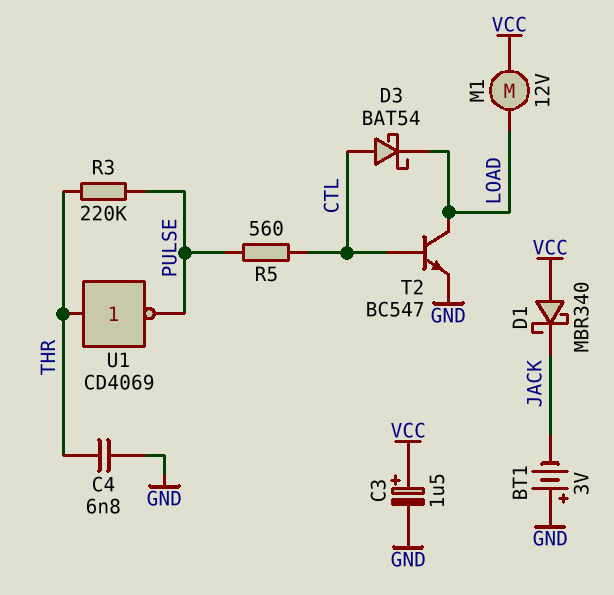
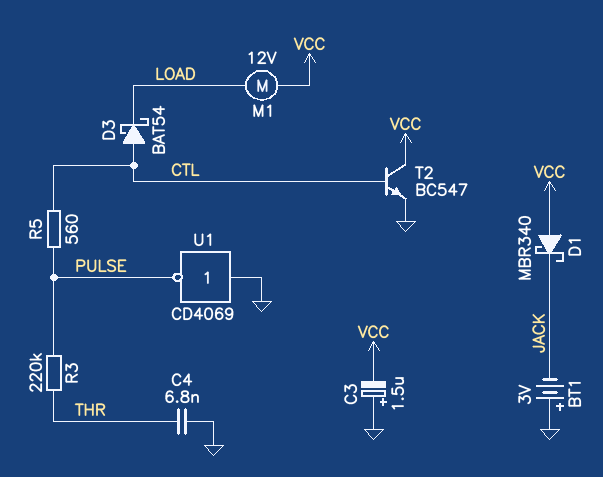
C3: 1.5uF (plus VCC, minus GND) -> 1.5uF (plus GND, minus VCC)
T2: NPN BC547 (B CTL, C LOAD, E GND) -> NPN BC547 (B CTL, C VCC, E GND)
U1: NOT CD4069 (in THR, out PULSE) -> NOT CD4069 (in GND, out PULSE)

